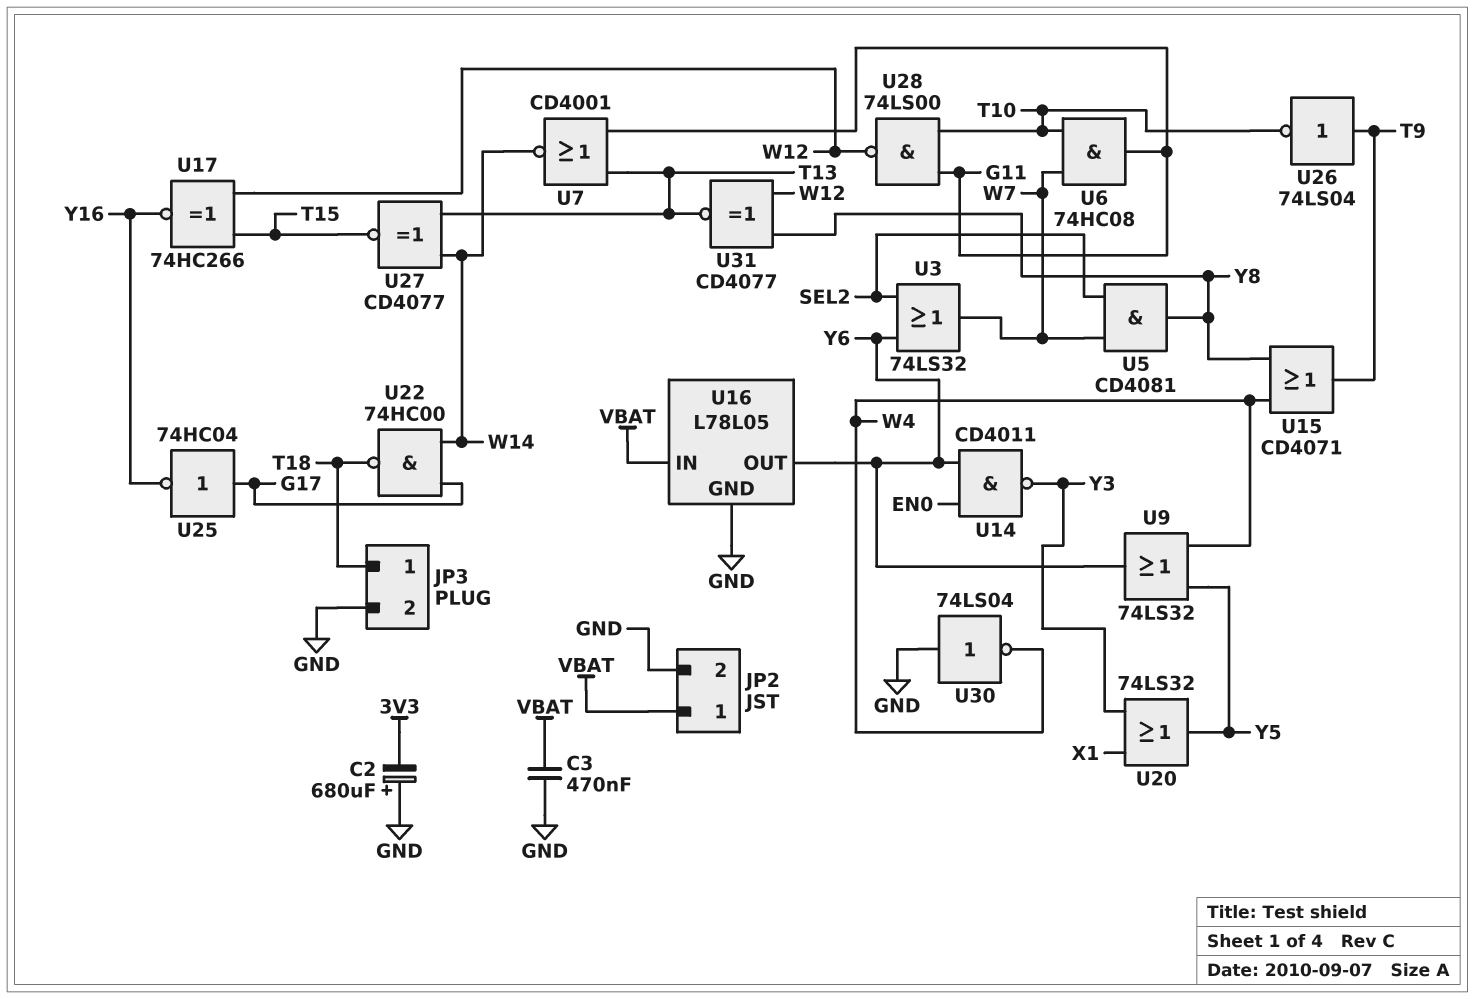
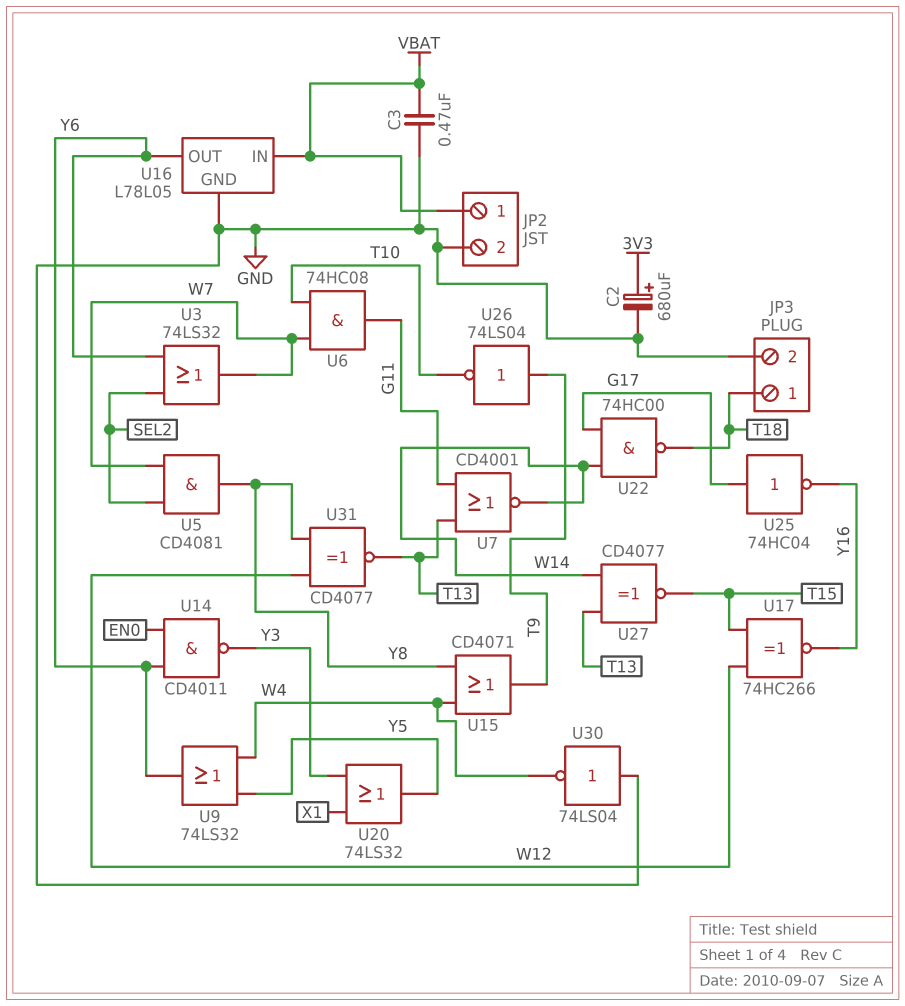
C2: 680uF (plus GND, minus 3V3) -> 680uF (plus 3V3, minus GND)
U28: NAND 74LS00 (in G11, in T10, out W12) -> none

